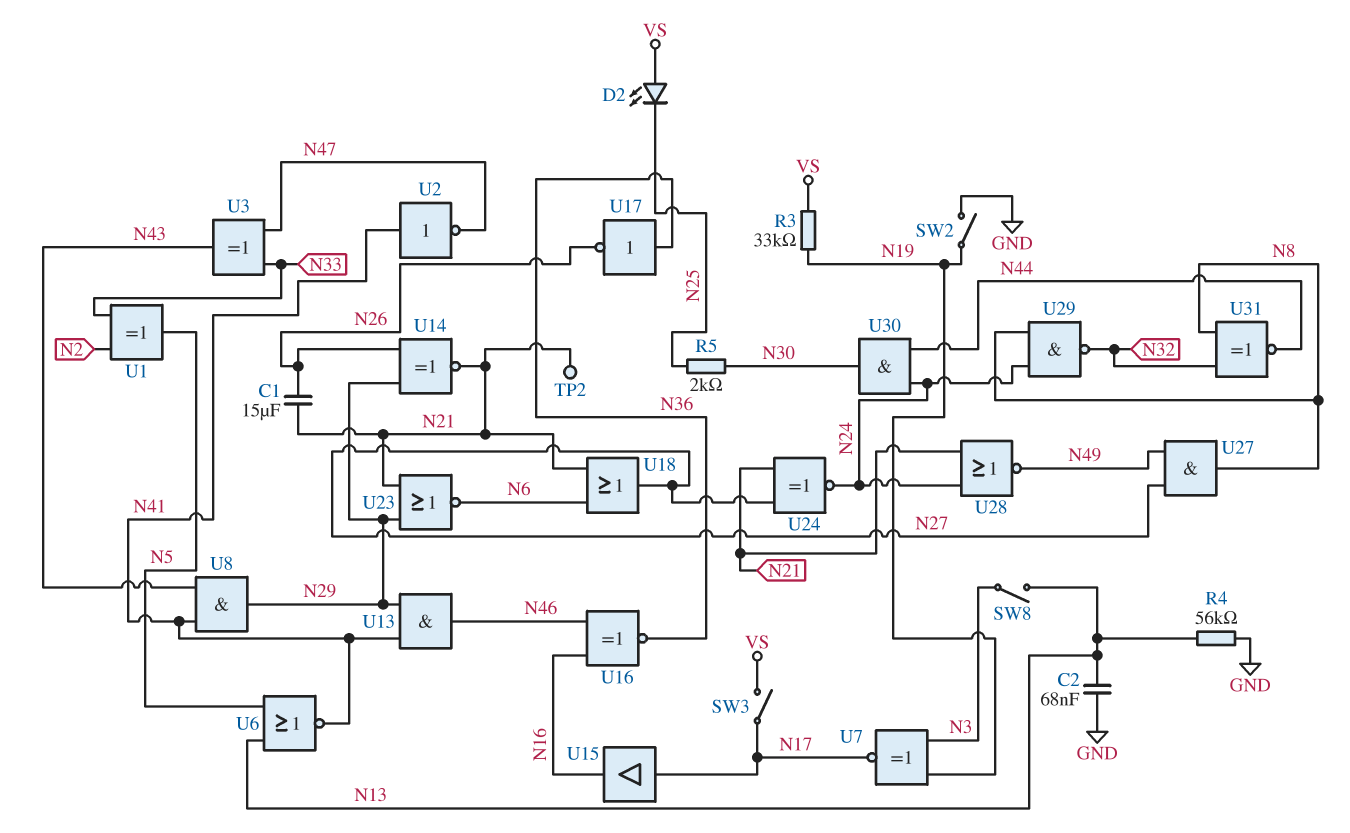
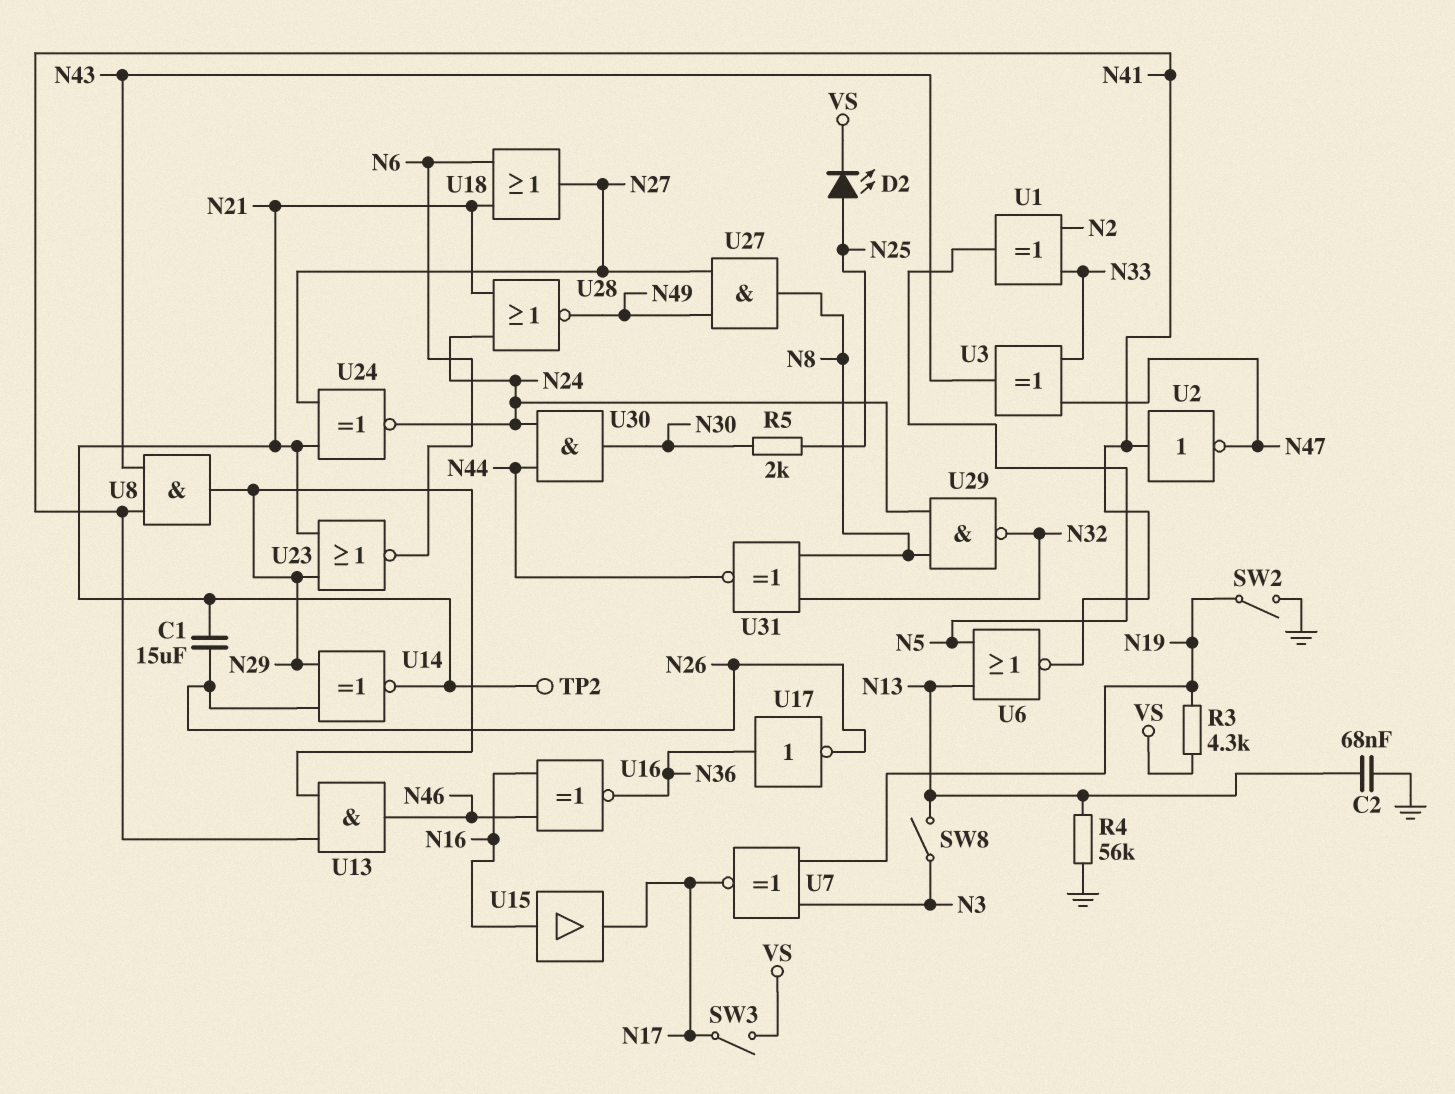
D2: LED (A VS, K N25) -> LED (A N25, K VS)
R3: 33k (N19, VS) -> 4.3k (N19, VS)
U15: buffer (in N17, out N16) -> buffer (in N16, out N17)

